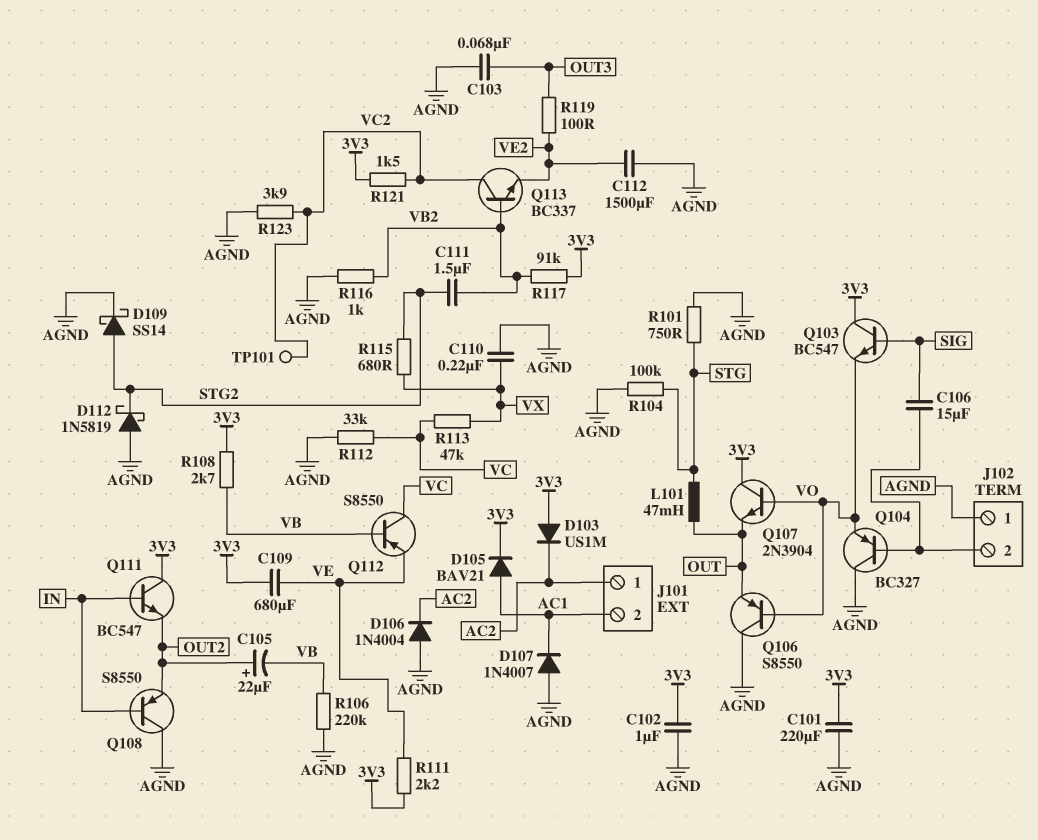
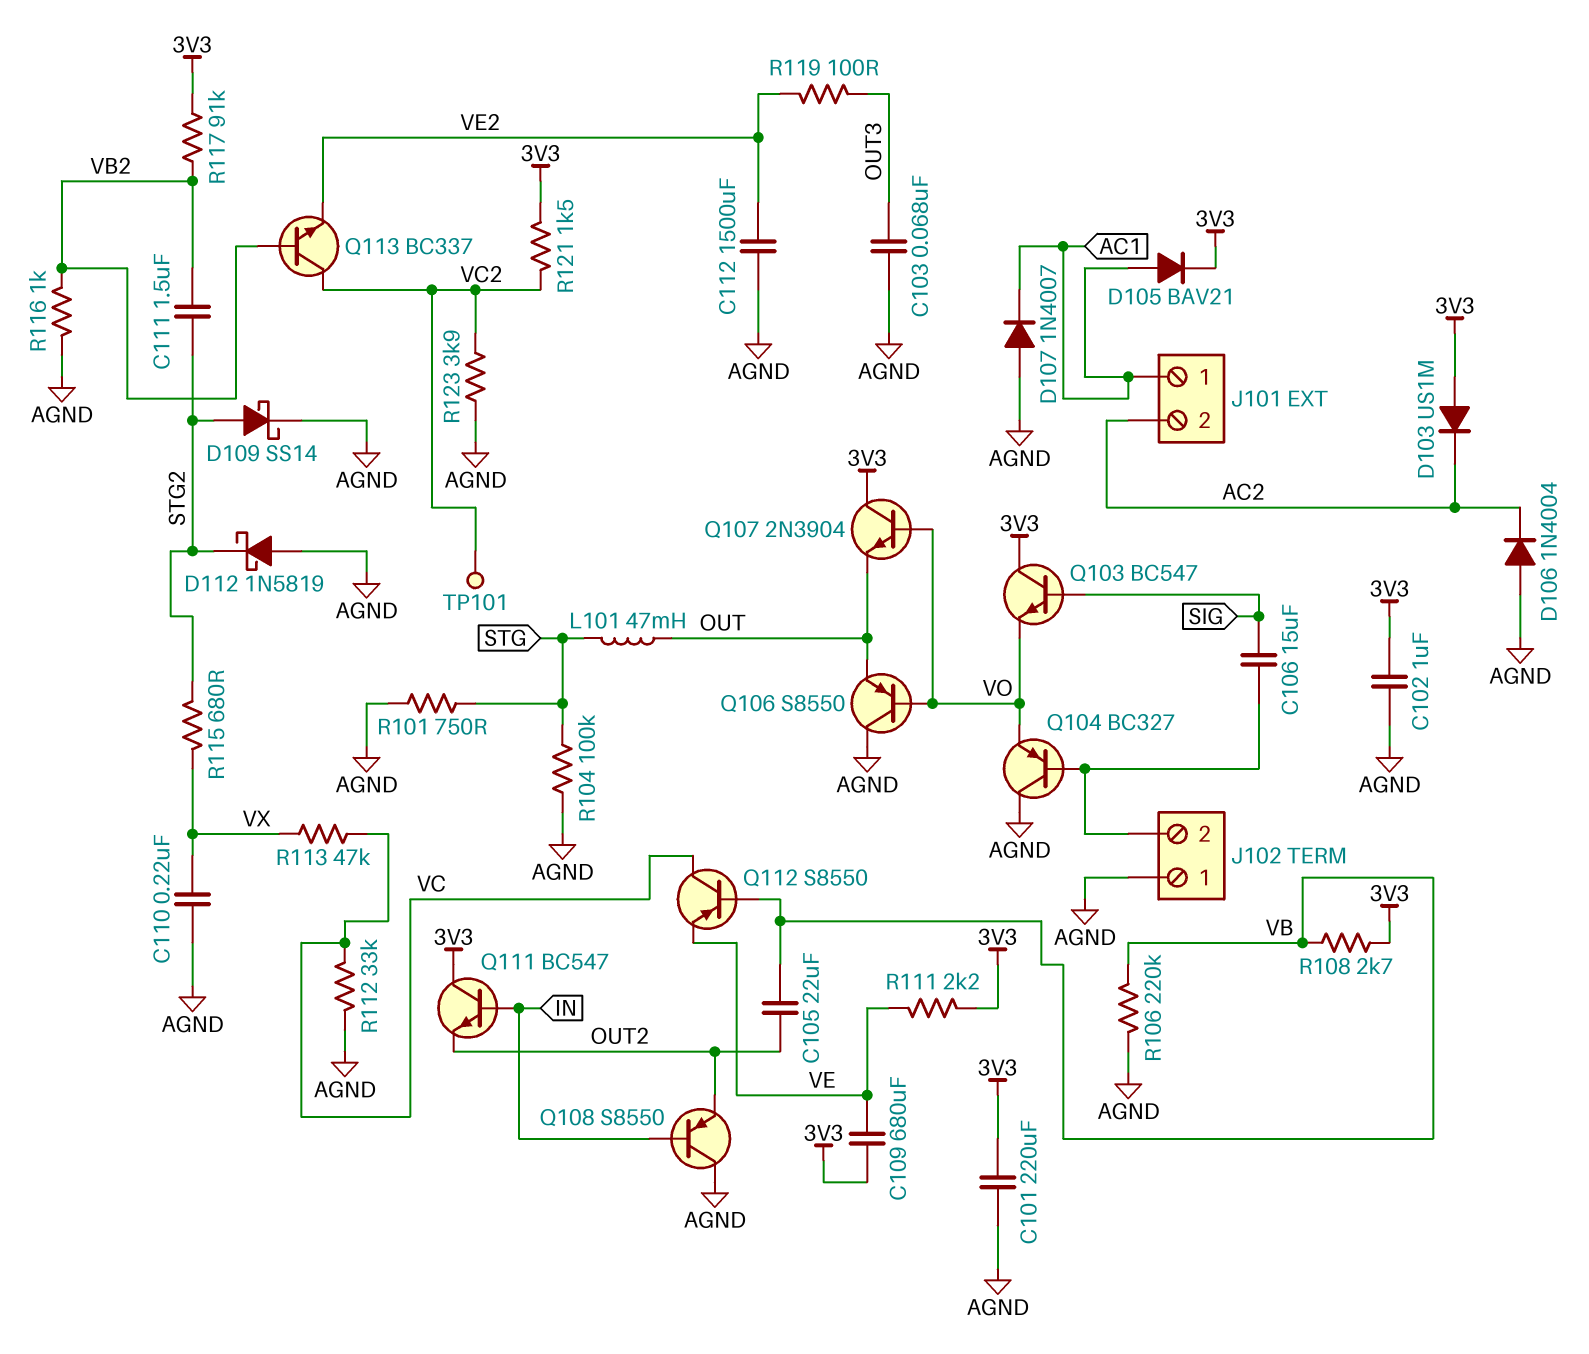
C105: 22uF (plus OUT2, minus VB) -> 22uF (OUT2, VB)
J101 pin 1: AC2 -> AC1
J101 pin 2: AC1 -> AC2

